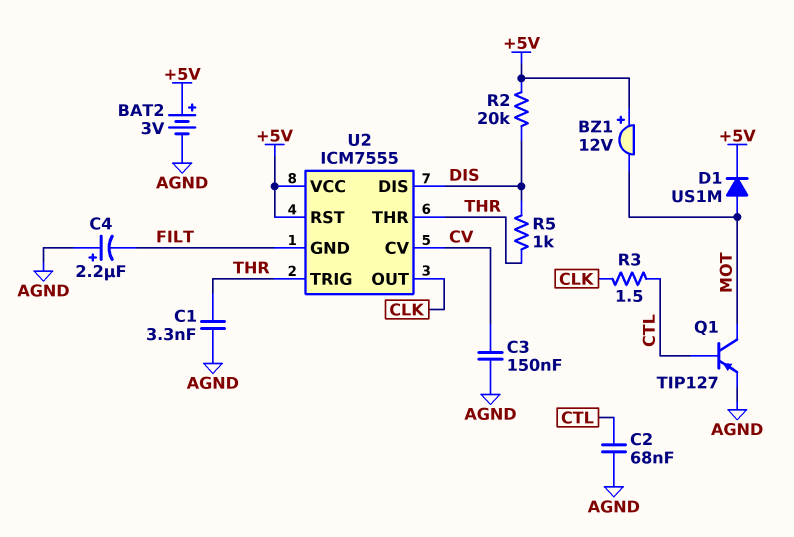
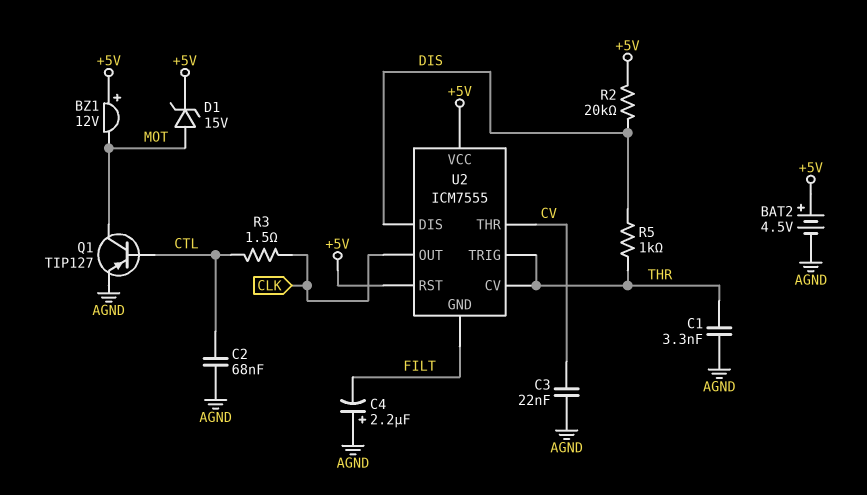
BAT2: 3V (plus +5V, minus AGND) -> 4.5V (plus +5V, minus AGND)
C3: 150nF (AGND, CV) -> 22nF (AGND, CV)
D1: diode US1M (A MOT, K +5V) -> zener 15V (A MOT, K +5V)
U2 pin CV: CV -> THR
U2 pin THR: THR -> CV

